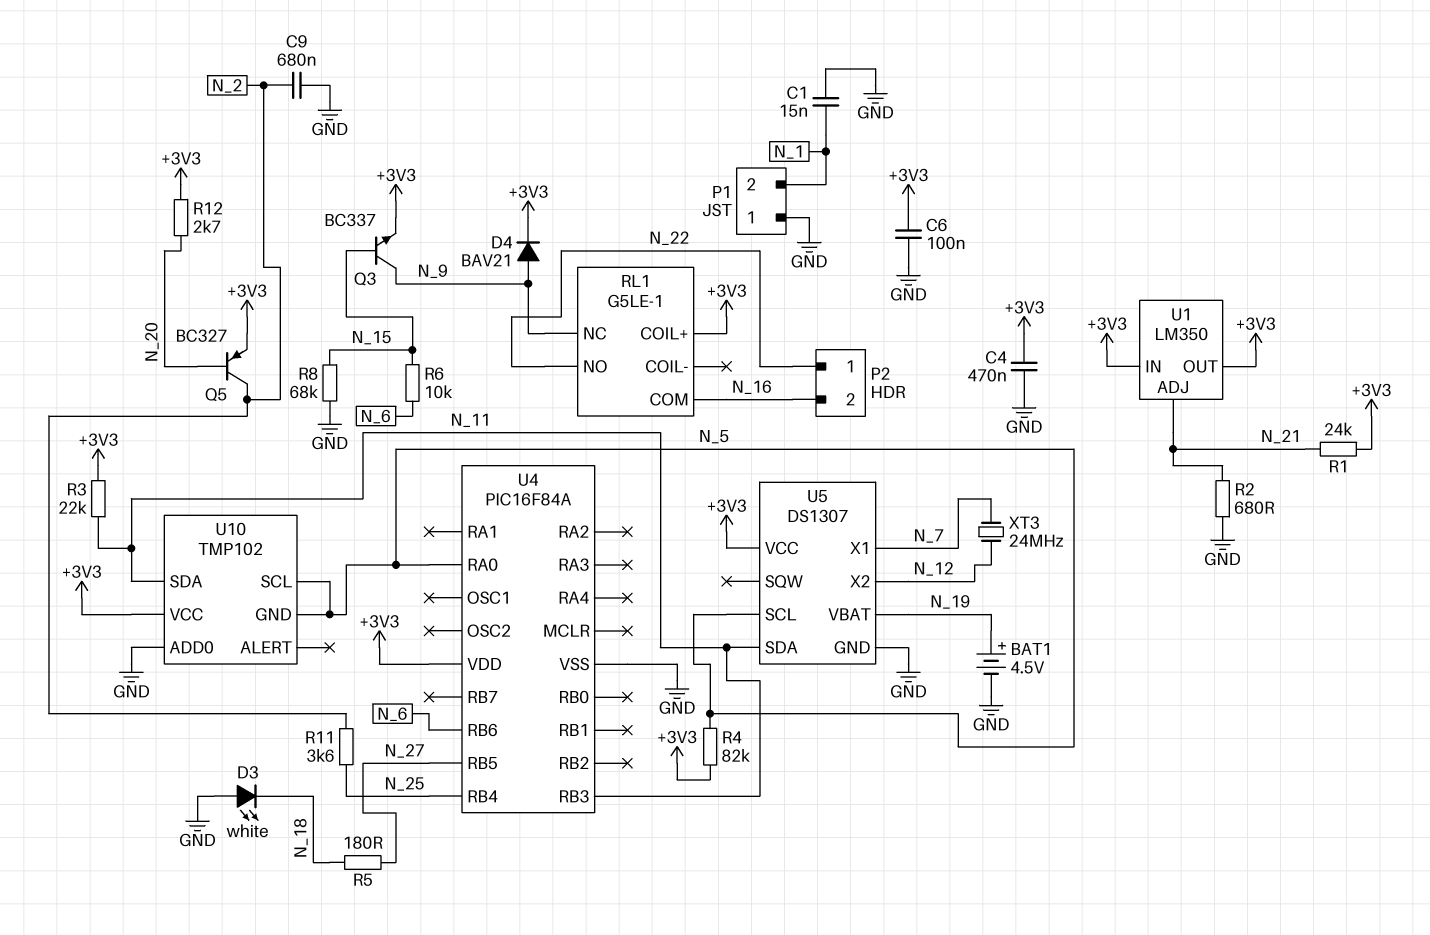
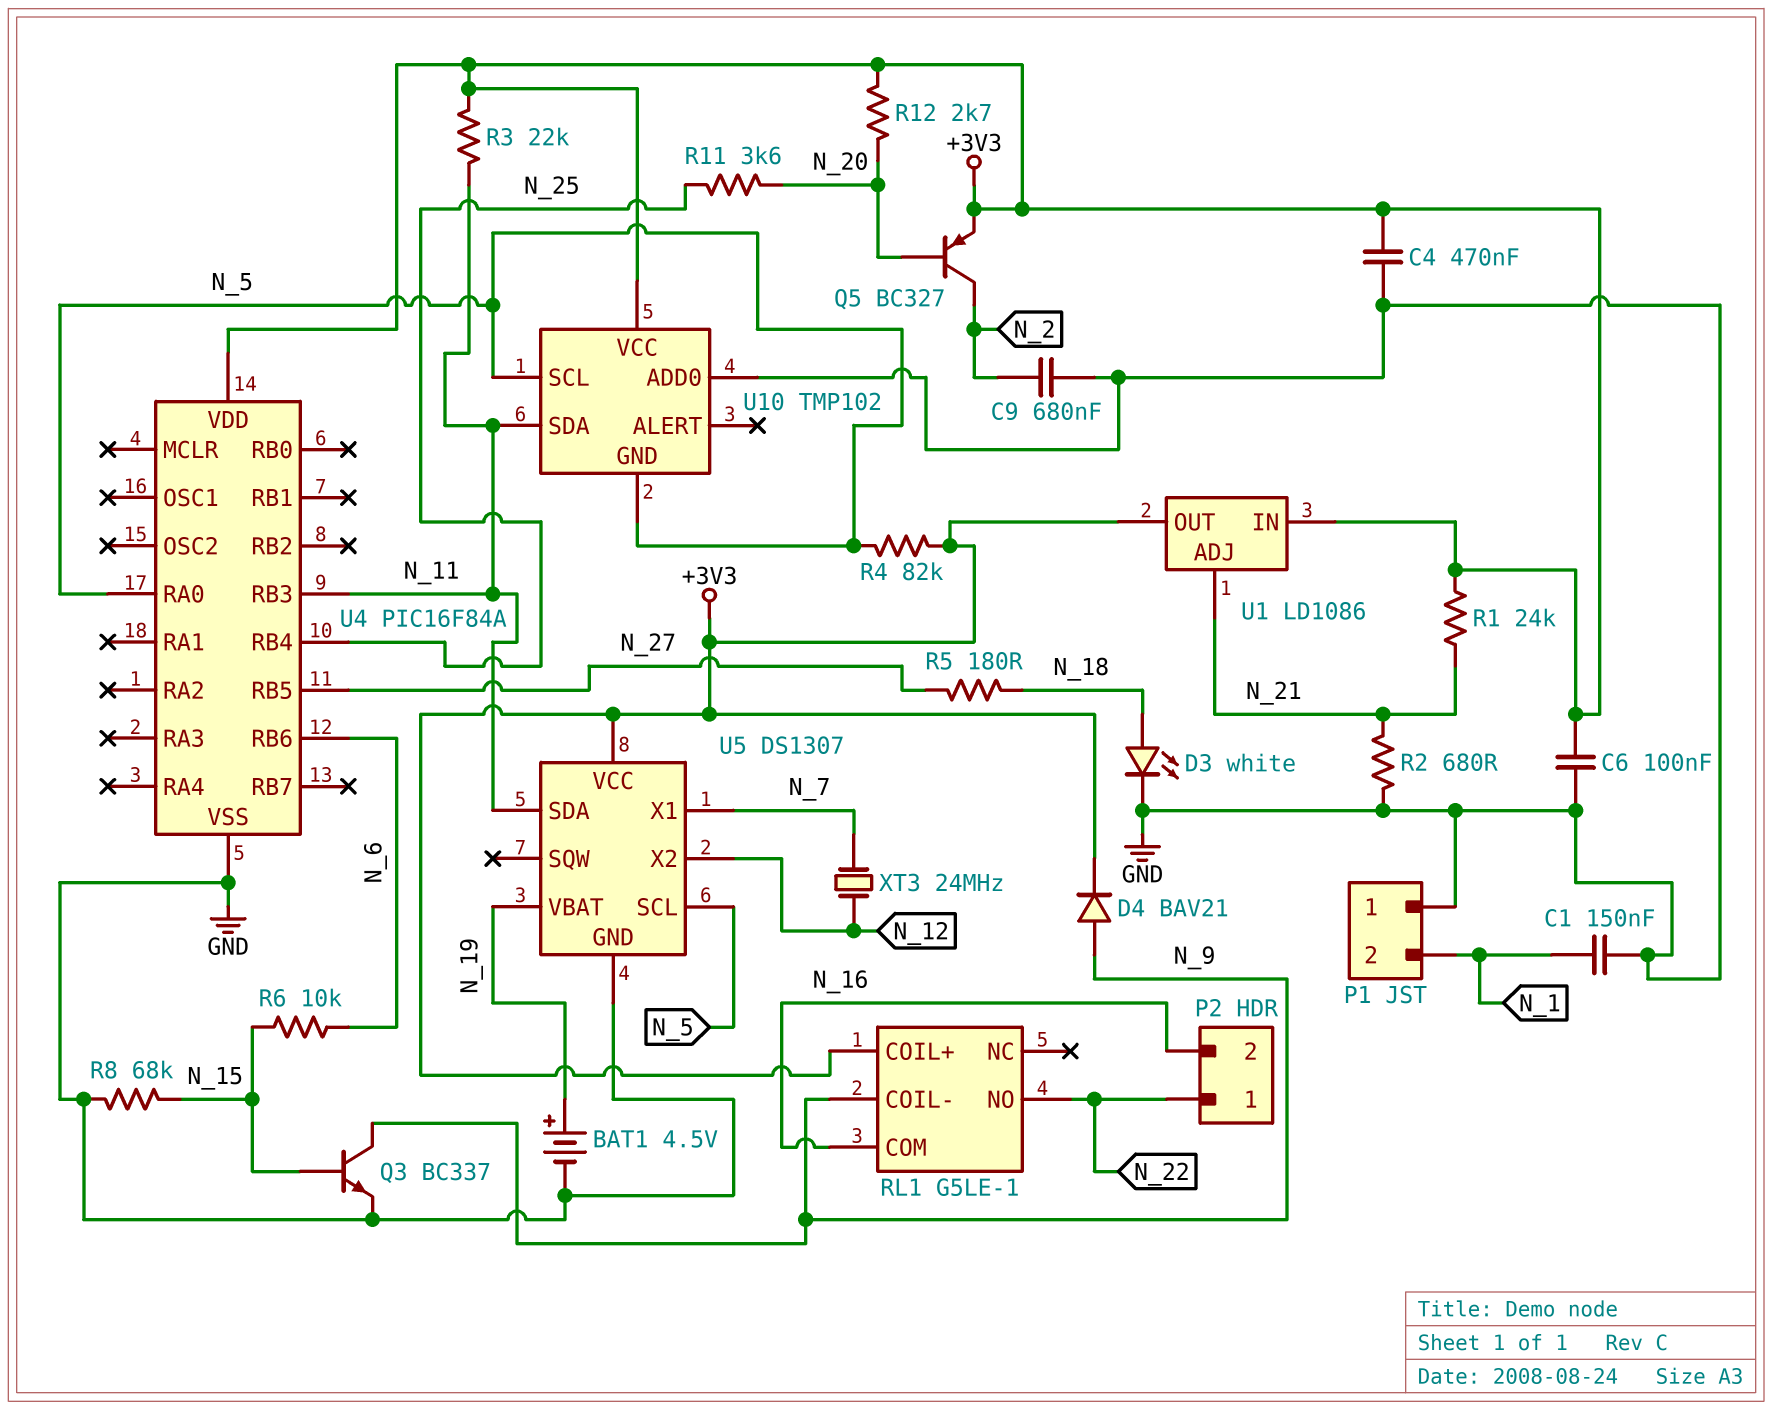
C1: 15nF (GND, N_1) -> 150nF (GND, N_1)
D3: LED white (A GND, K N_18) -> LED white (A N_18, K GND)
Q3: NPN BC337 (B N_15, C N_9, E +3V3) -> NPN BC337 (B N_15, C N_9, E GND)
R11: 3.6k (N_2, N_25) -> 3.6k (N_20, N_25)
RL1 pin COIL-: none -> N_9
RL1 pin NC: N_9 -> none
U1: LM350 -> LD1086

